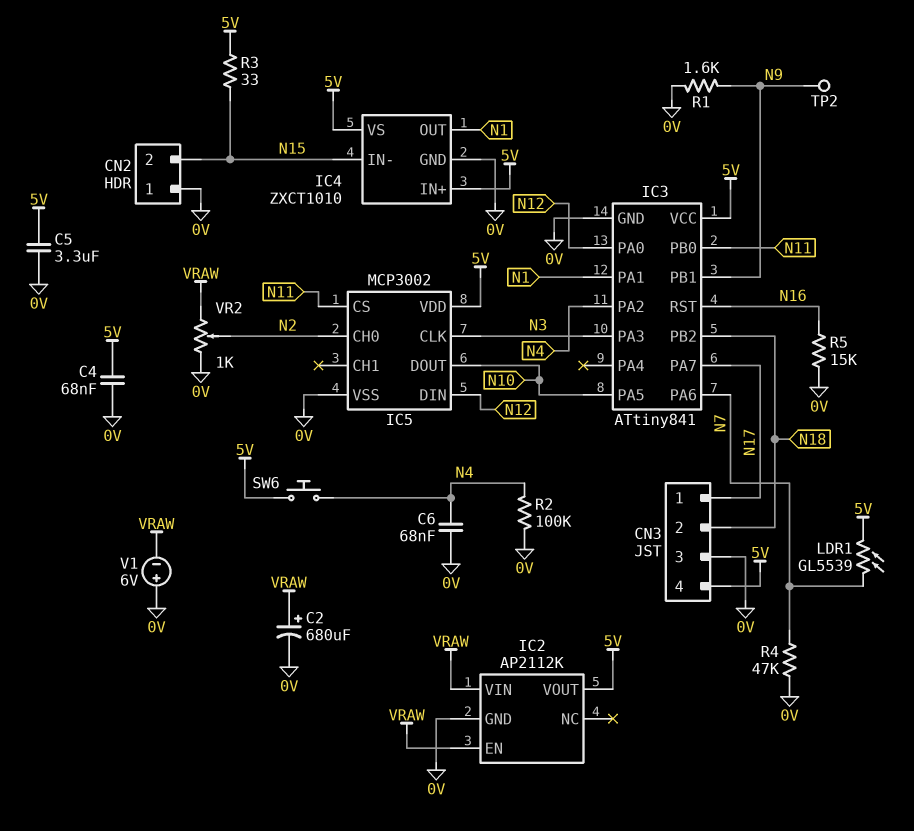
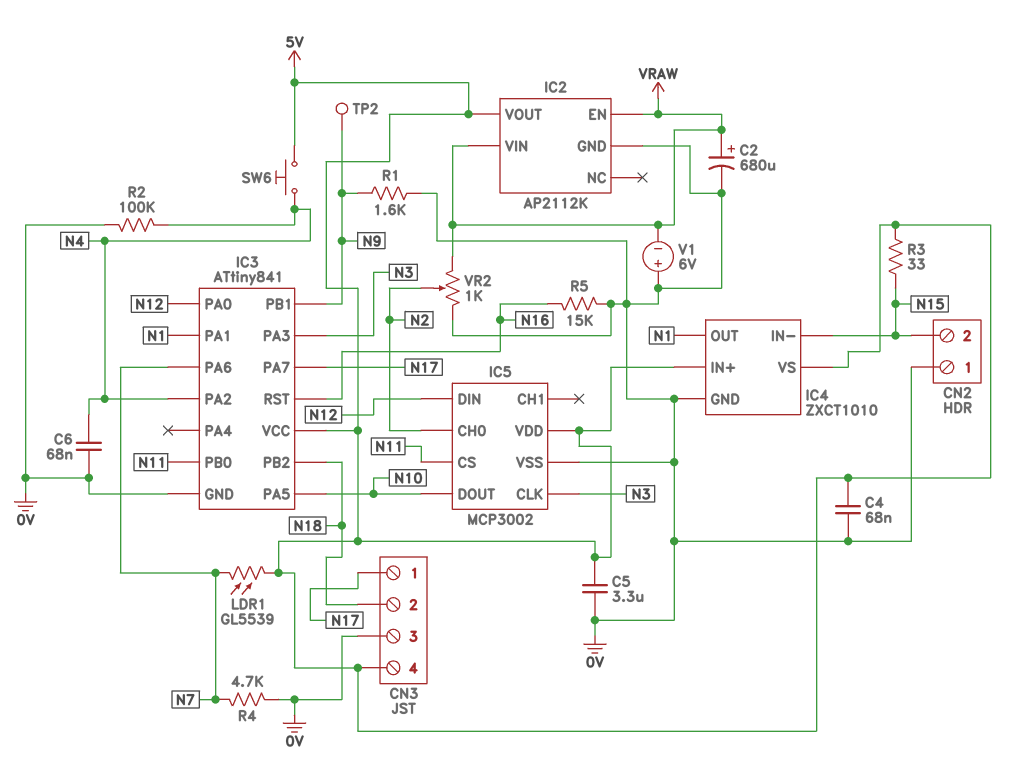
R4: 47k (0V, N7) -> 4.7k (0V, N7)

